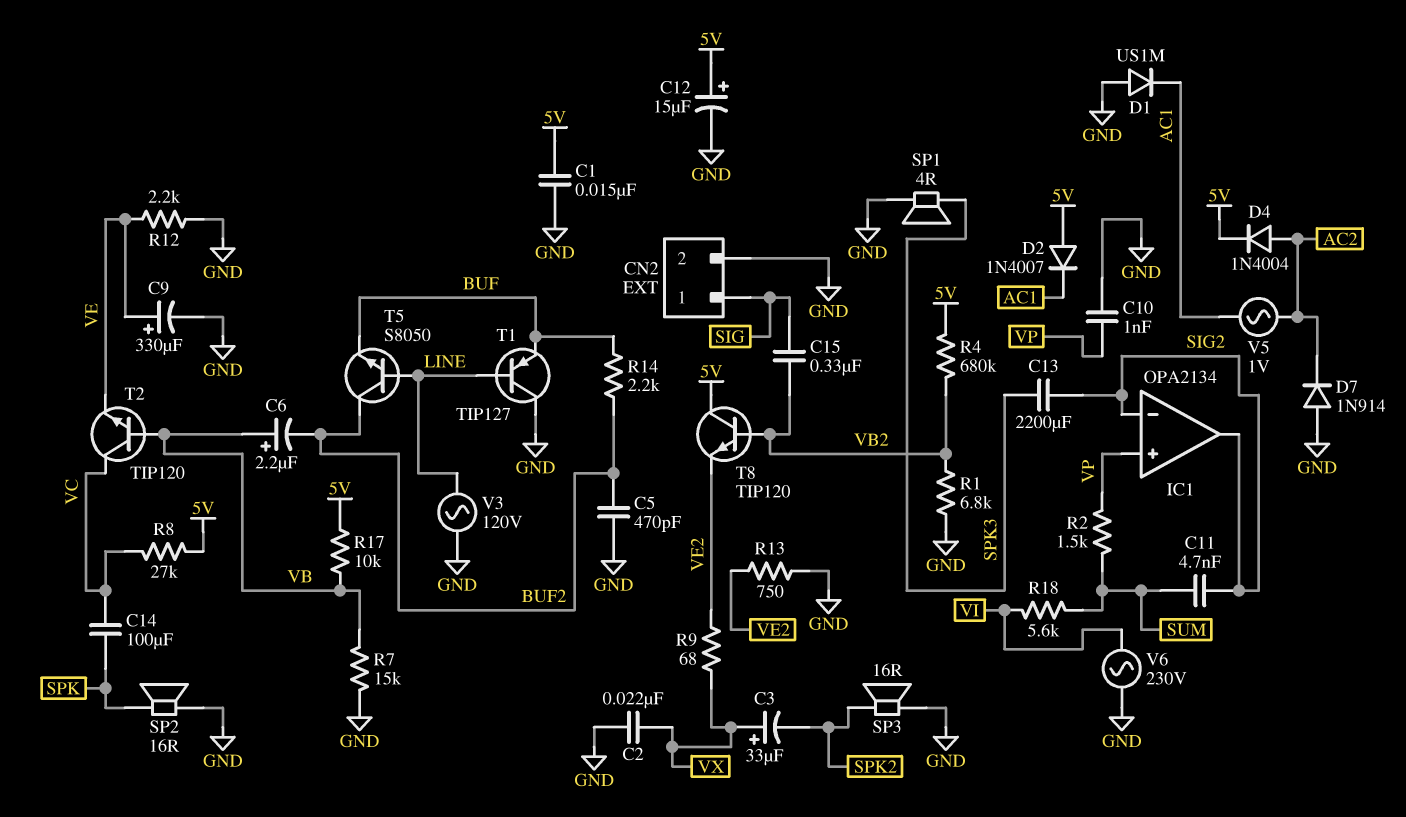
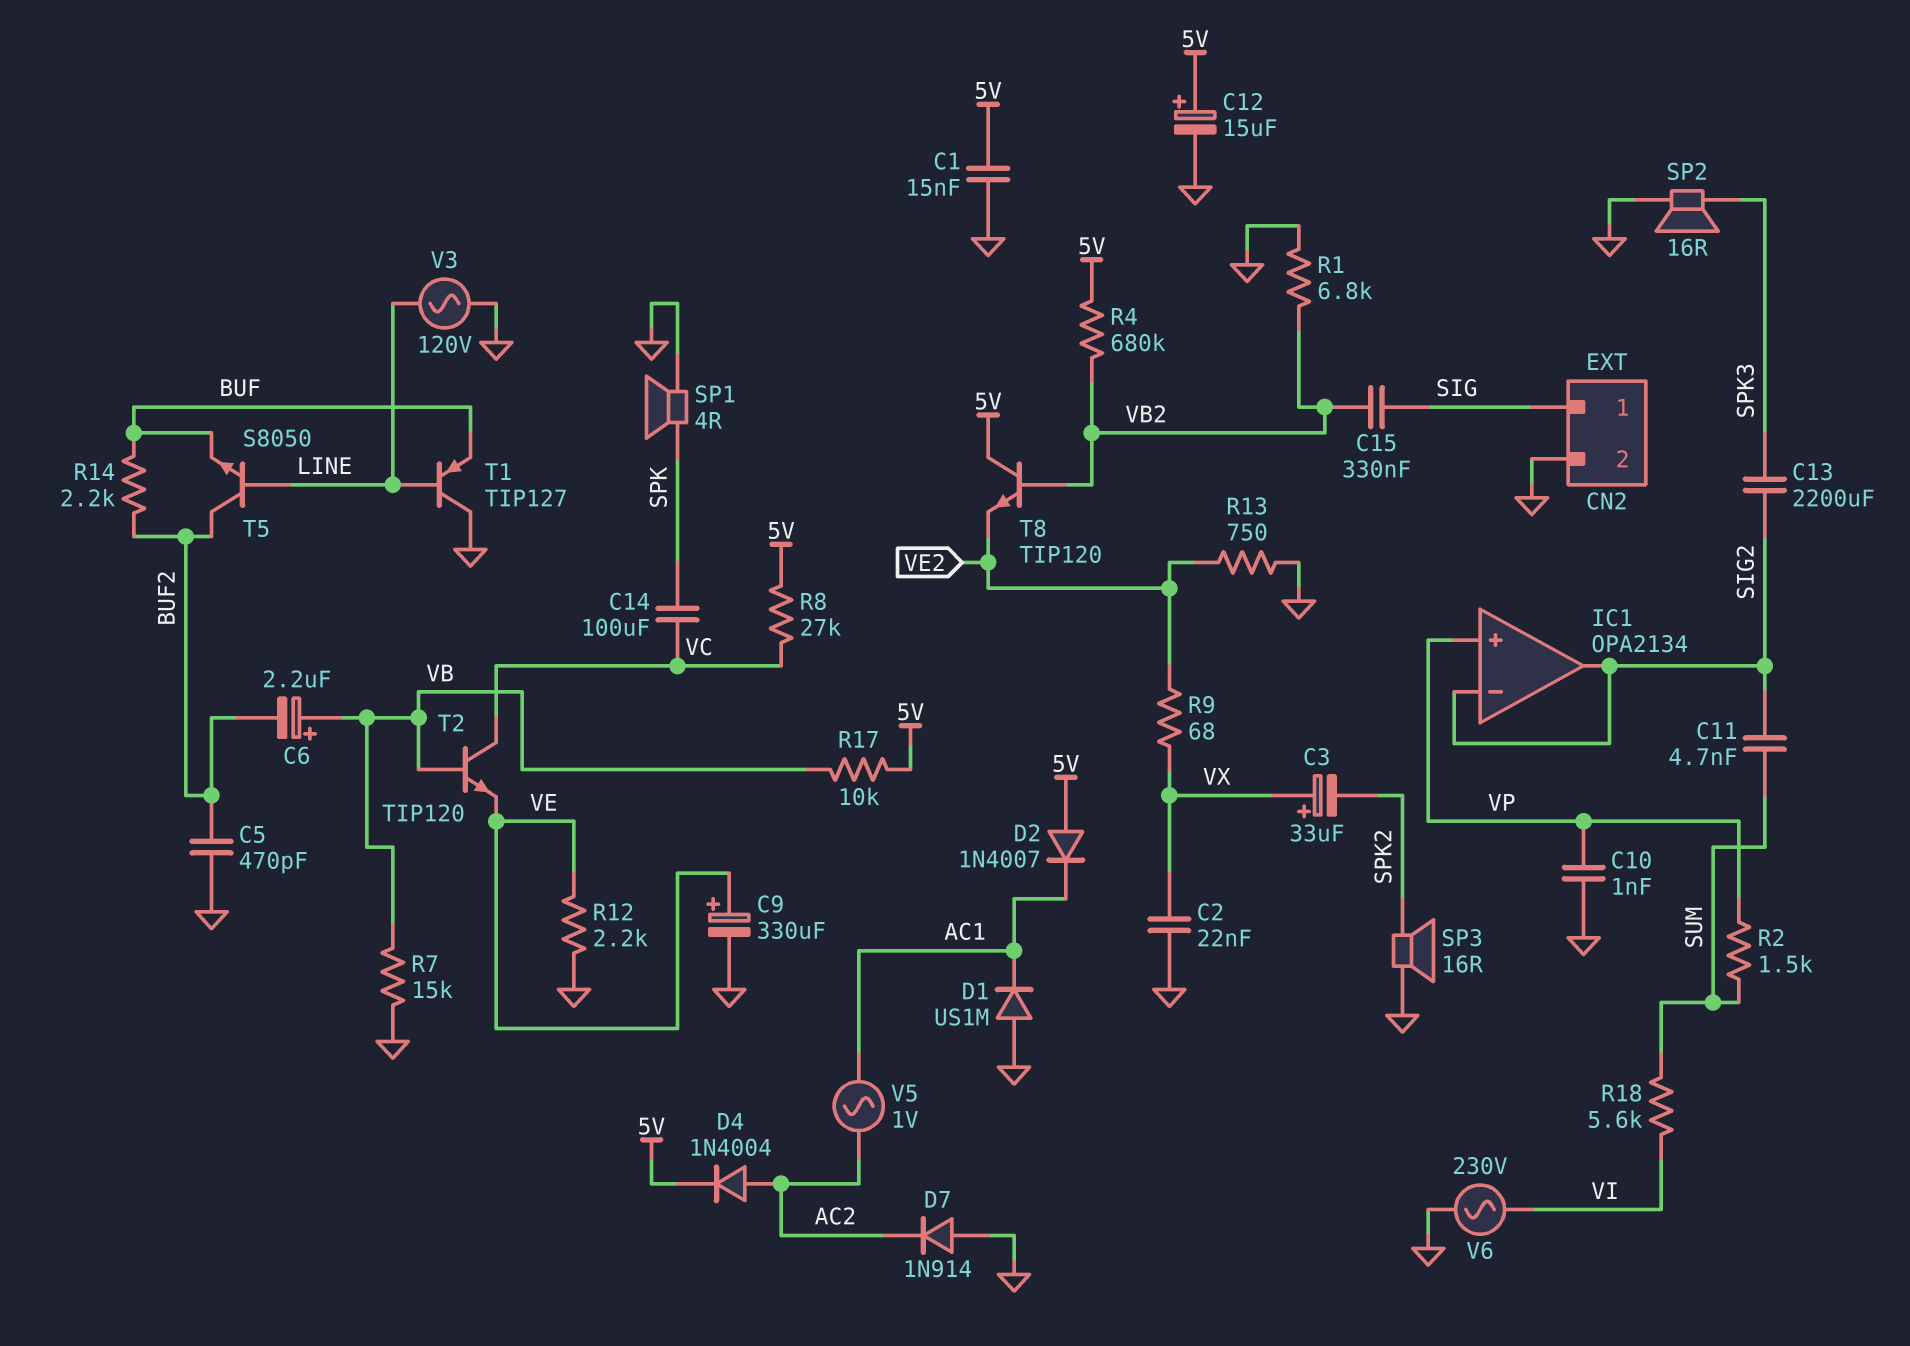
SP1: speaker 4R (GND, SPK3) -> speaker 4R (GND, SPK)
SP2: speaker 16R (GND, SPK) -> speaker 16R (GND, SPK3)

